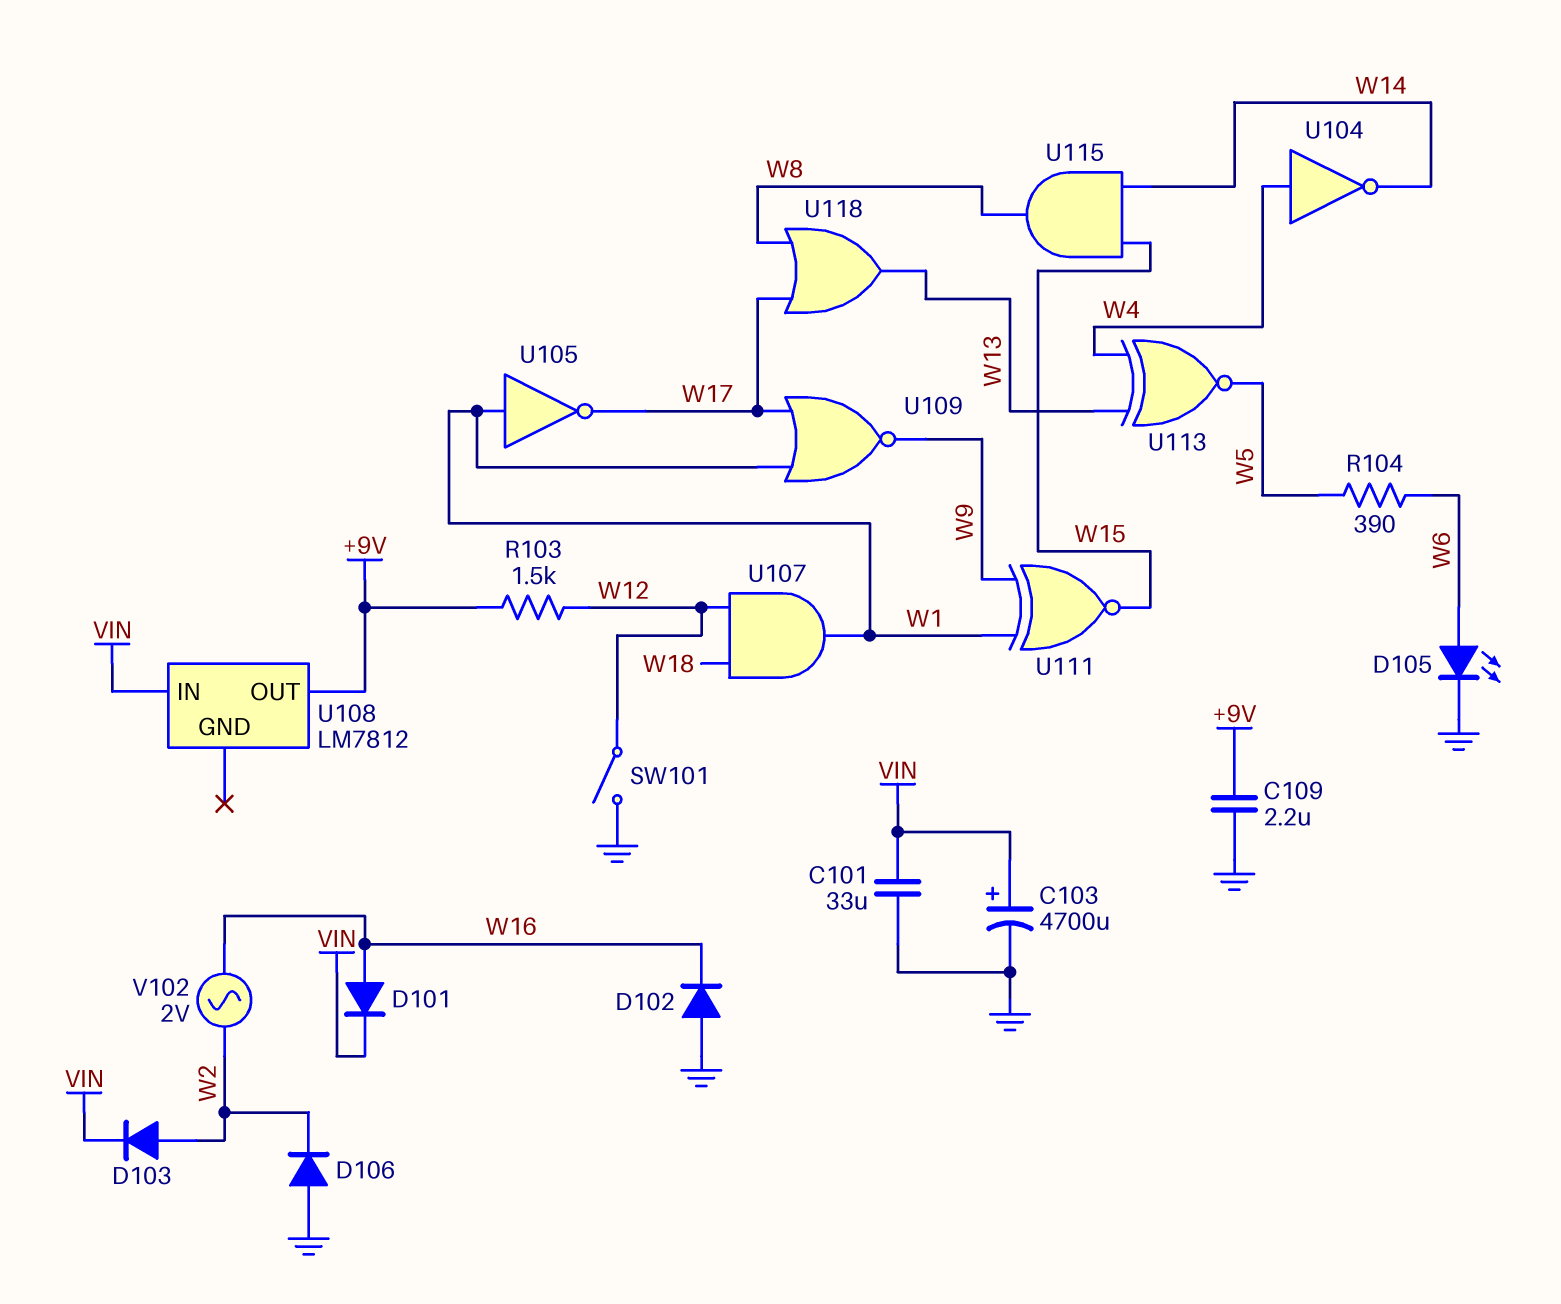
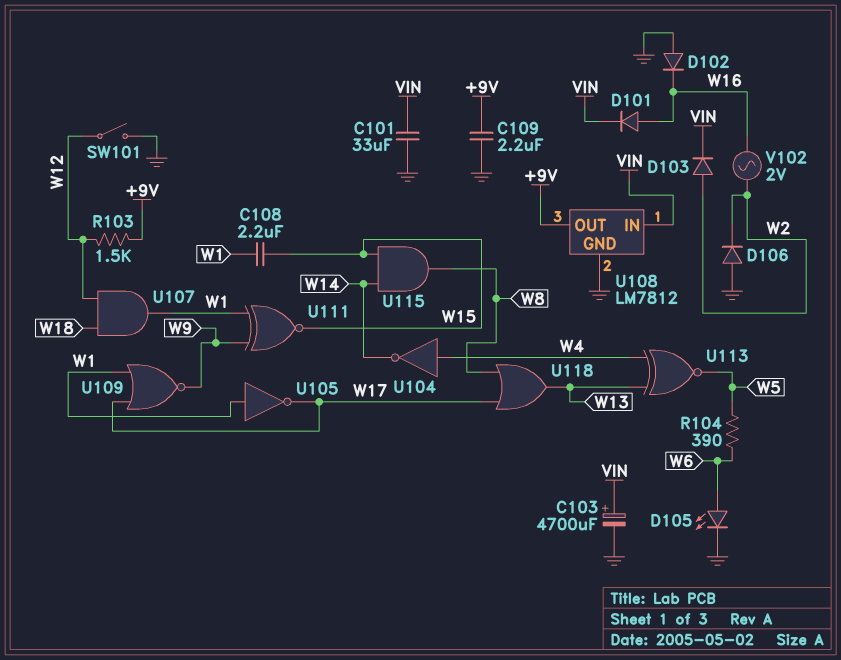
C108: none -> 2.2uF (W1, W15)
U108 pin GND: none -> GND

